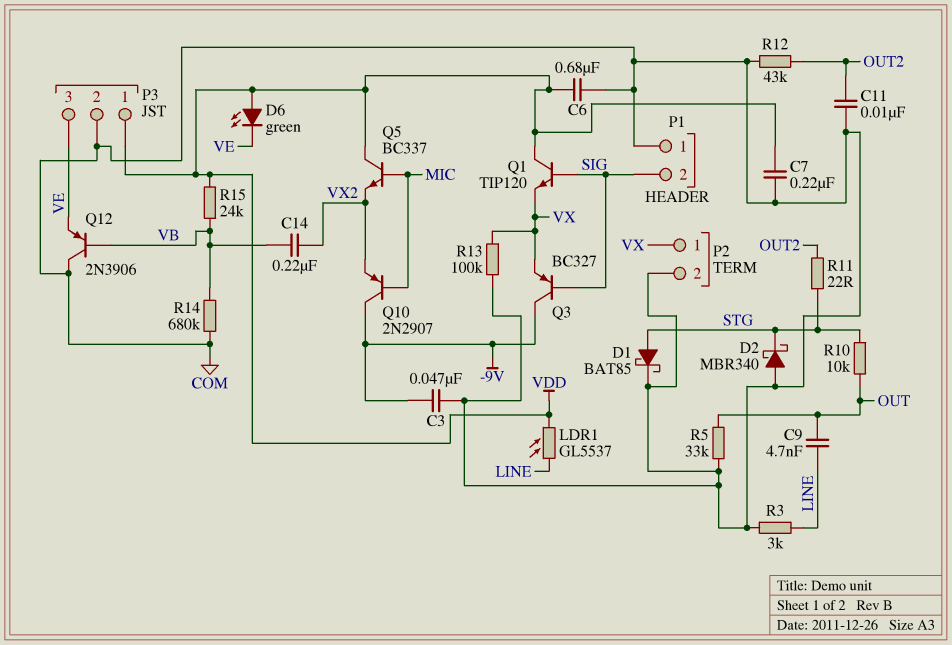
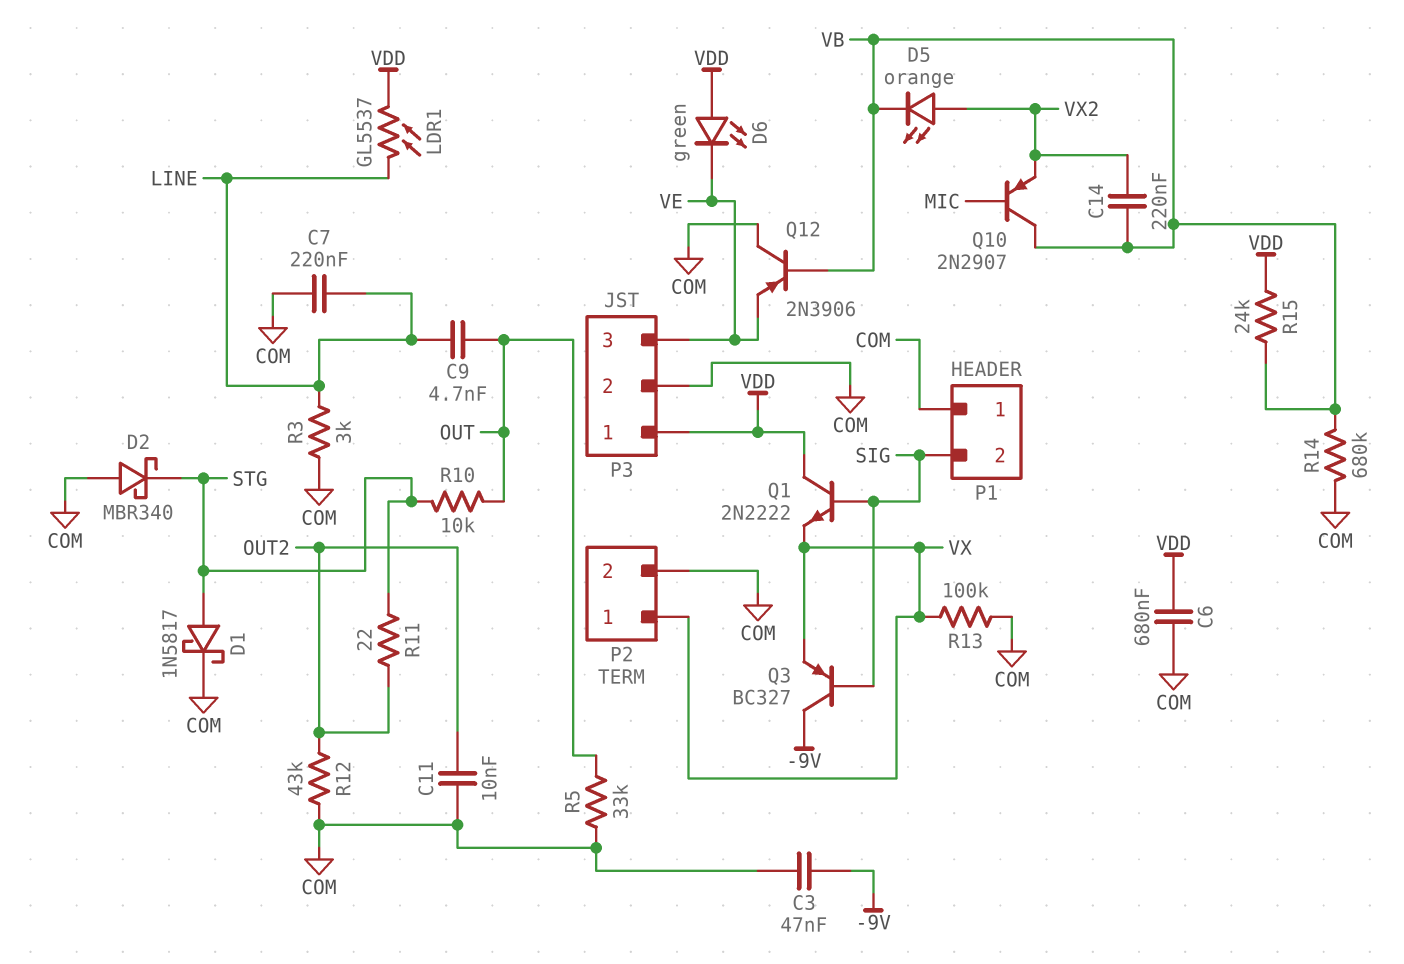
C7: 220nF (COM, VDD) -> 220nF (COM, LINE)
D1: schottky BAT85 (A STG, K COM) -> schottky 1N5817 (A STG, K COM)
D5: none -> LED orange (A VX2, K VB)
Q1: NPN TIP120 (B SIG, C VDD, E VX) -> NPN 2N2222 (B SIG, C VDD, E VX)
Q5: NPN BC337 (B MIC, C VDD, E VX2) -> none
Q10: PNP 2N2907 (B MIC, C -9V, E VX2) -> PNP 2N2907 (B MIC, C VB, E VX2)

